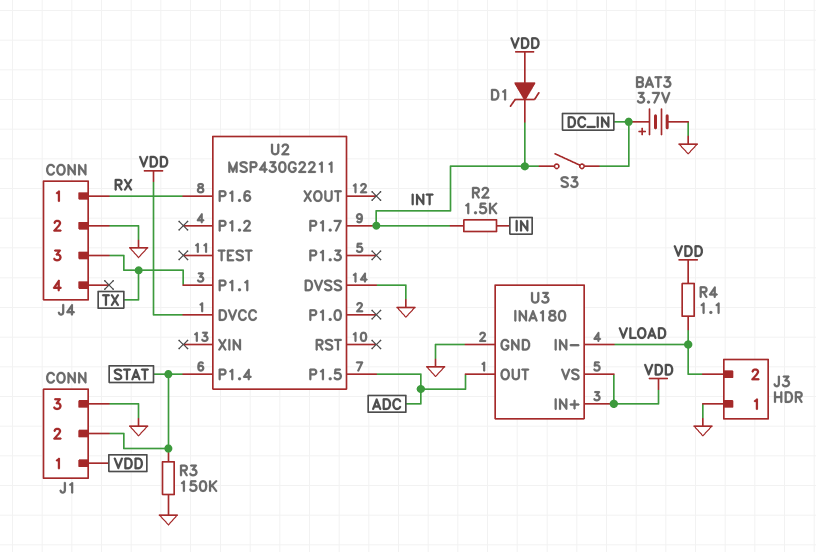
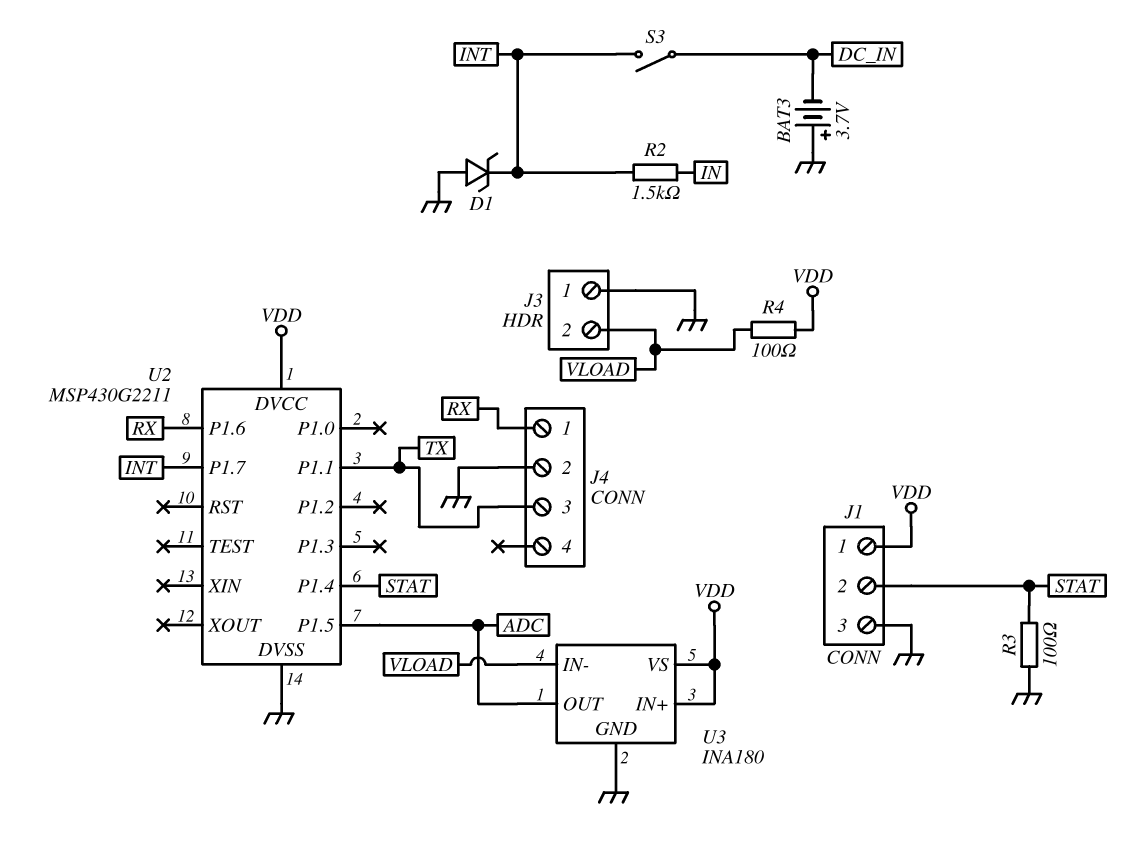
BAT3: 3.7V (plus DC_IN, minus GND) -> 3.7V (plus GND, minus DC_IN)
D1: zener (A VDD, K INT) -> zener (A GND, K INT)
R3: 150k (GND, STAT) -> 100 (GND, STAT)
R4: 1.1 (VDD, VLOAD) -> 100 (VDD, VLOAD)

